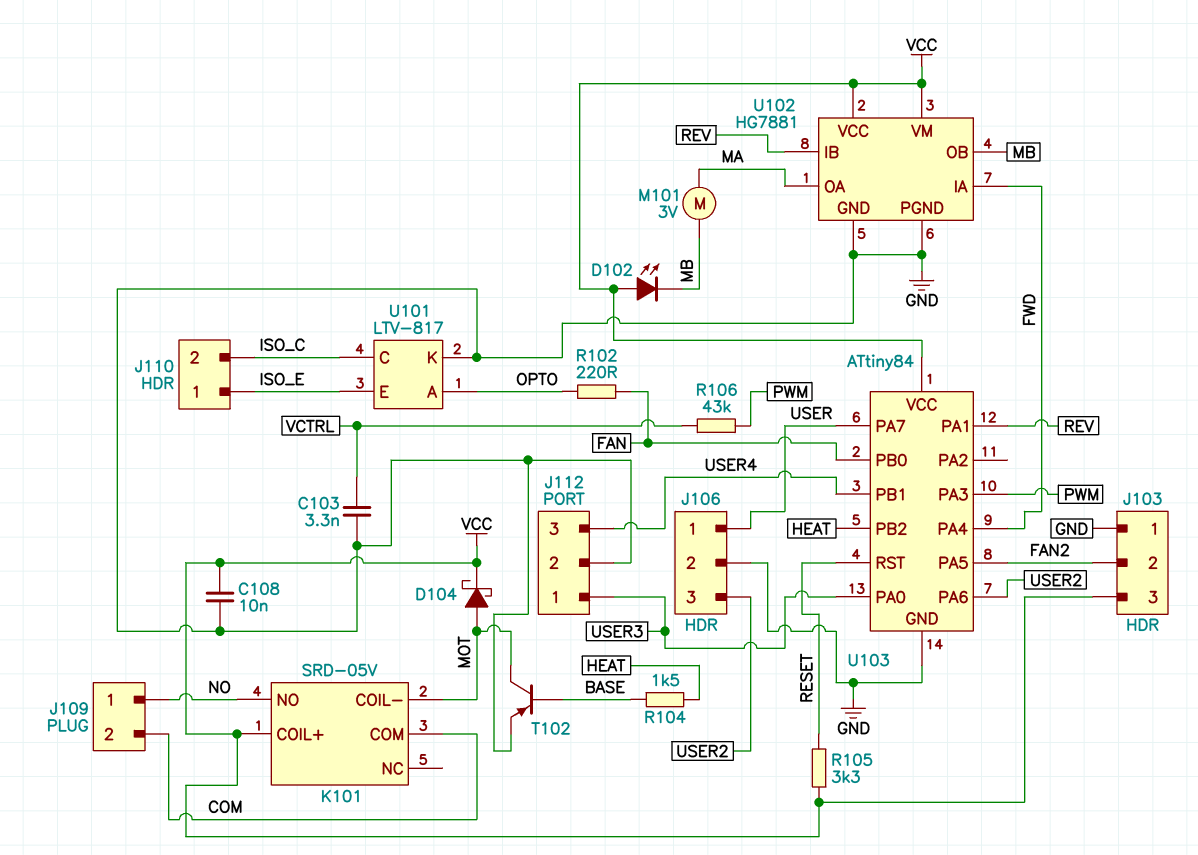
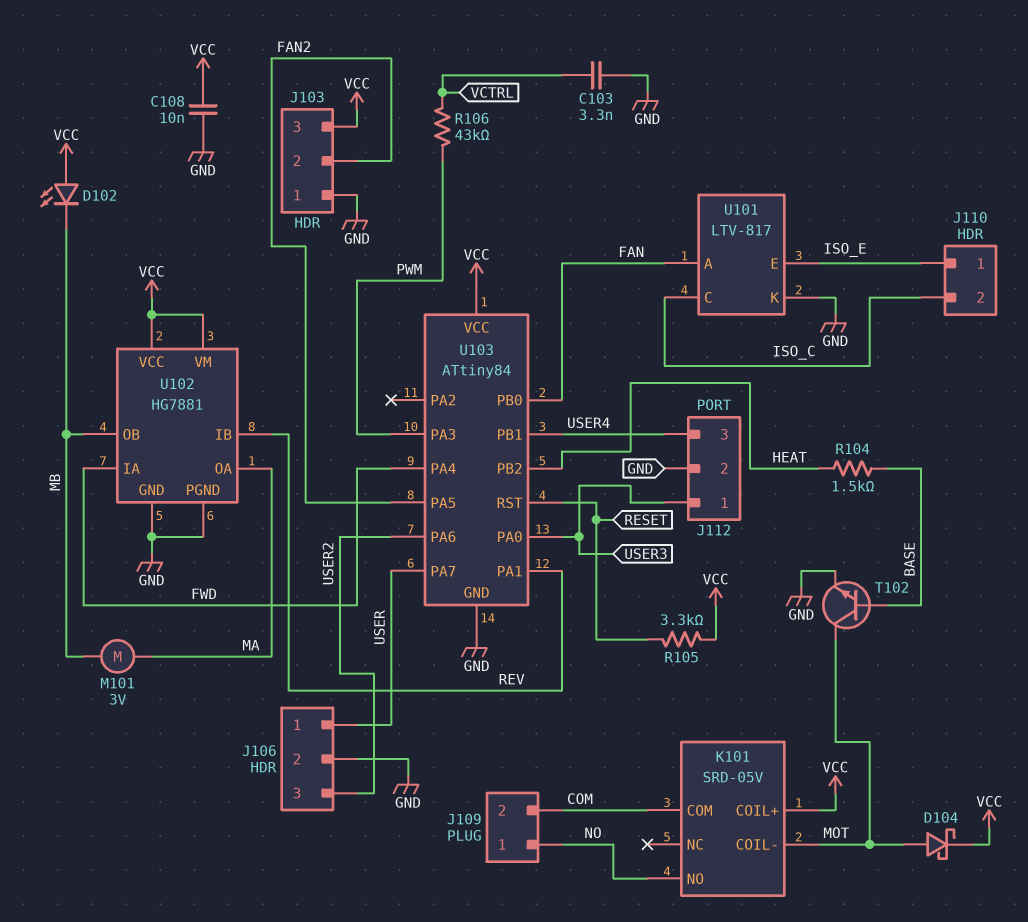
R102: 220 (FAN, OPTO) -> none
T102: PNP (B BASE, C MOT, E GND) -> NPN (B BASE, C MOT, E GND)
U101 pin A: OPTO -> FAN

